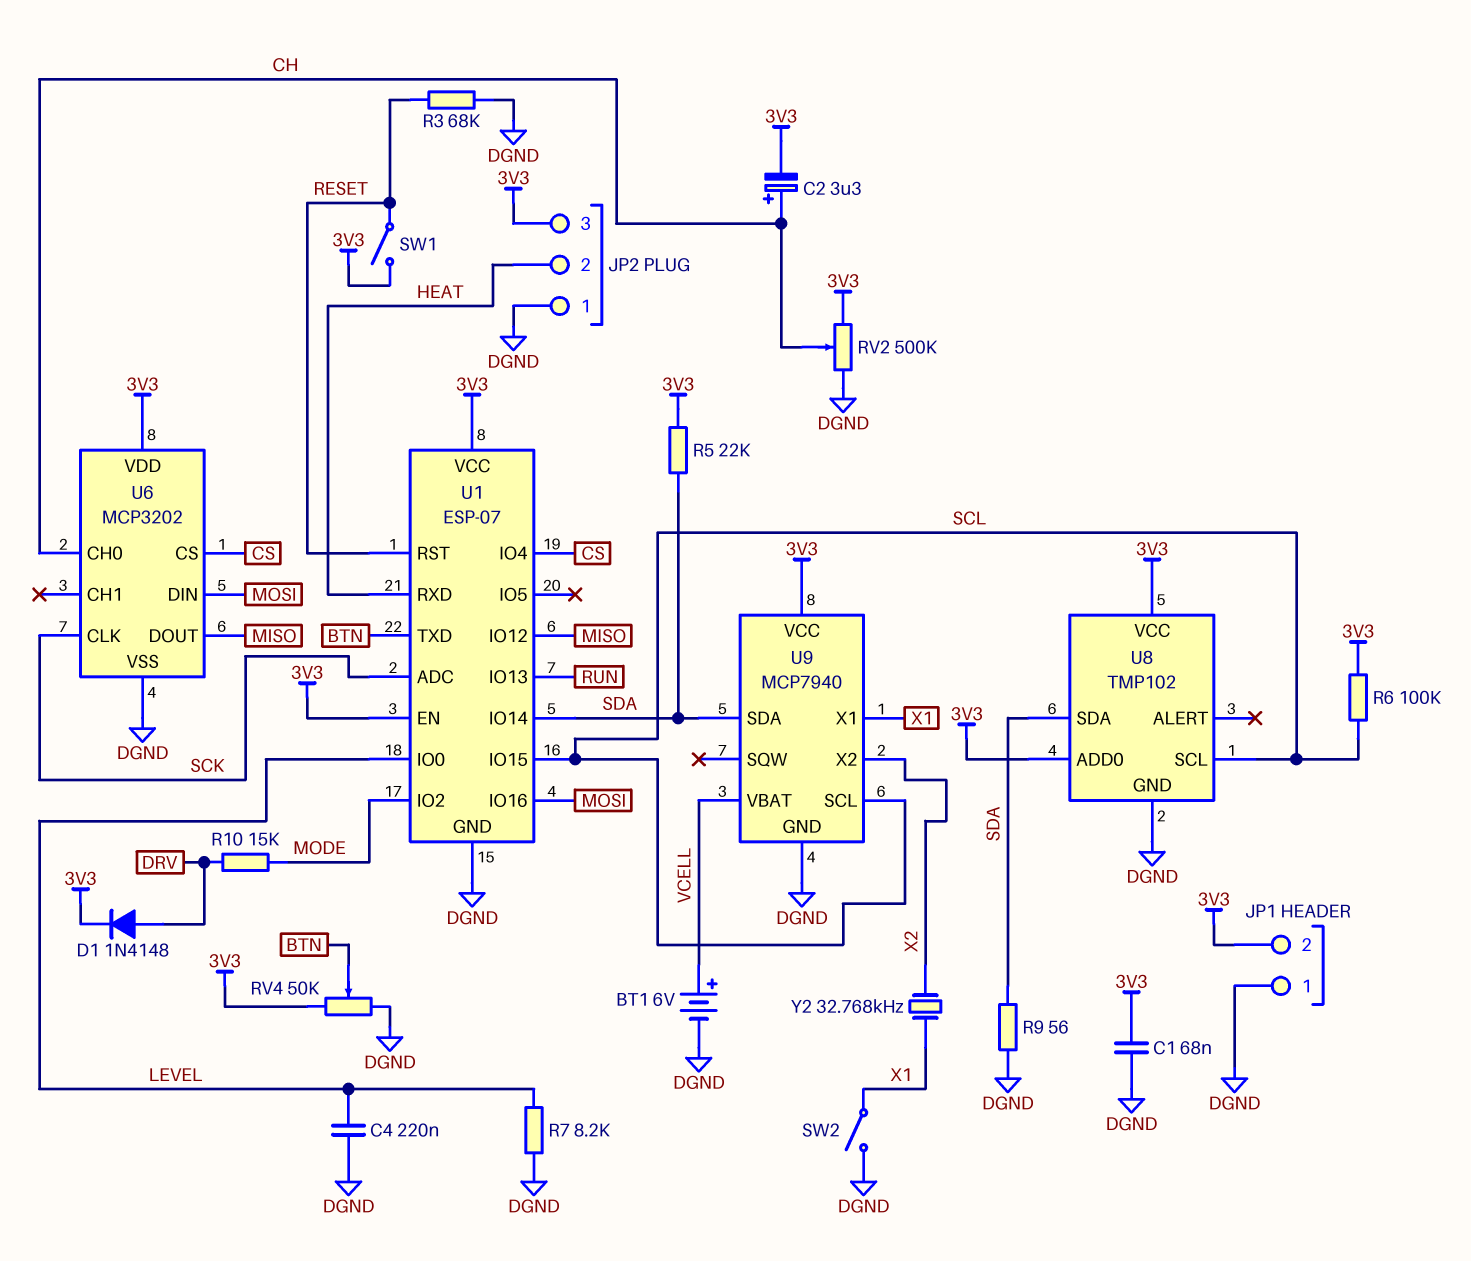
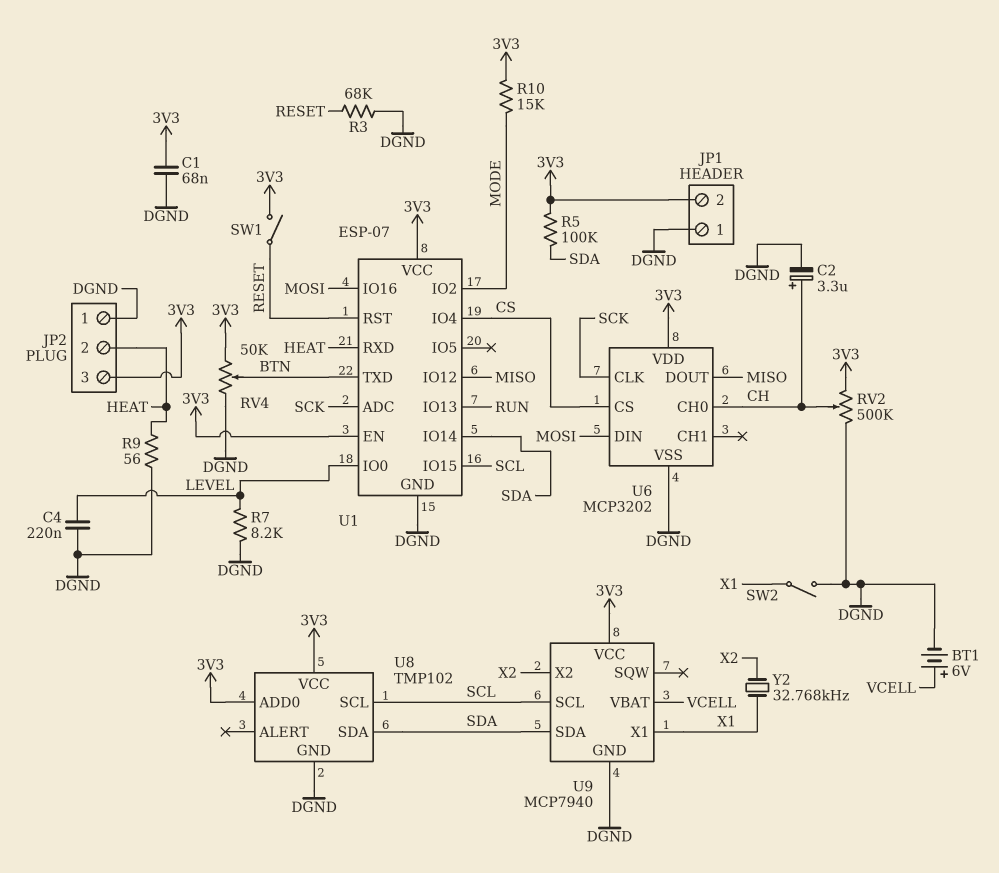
C2: 3.3uF (plus CH, minus 3V3) -> 3.3uF (plus CH, minus DGND)
D1: diode 1N4148 (A DRV, K 3V3) -> none
R5: 22k (3V3, SDA) -> 100k (3V3, SDA)
R6: 100k (3V3, SCL) -> none
R9: 56 (DGND, SDA) -> 56 (DGND, HEAT)
R10: 15k (DRV, MODE) -> 15k (3V3, MODE)

